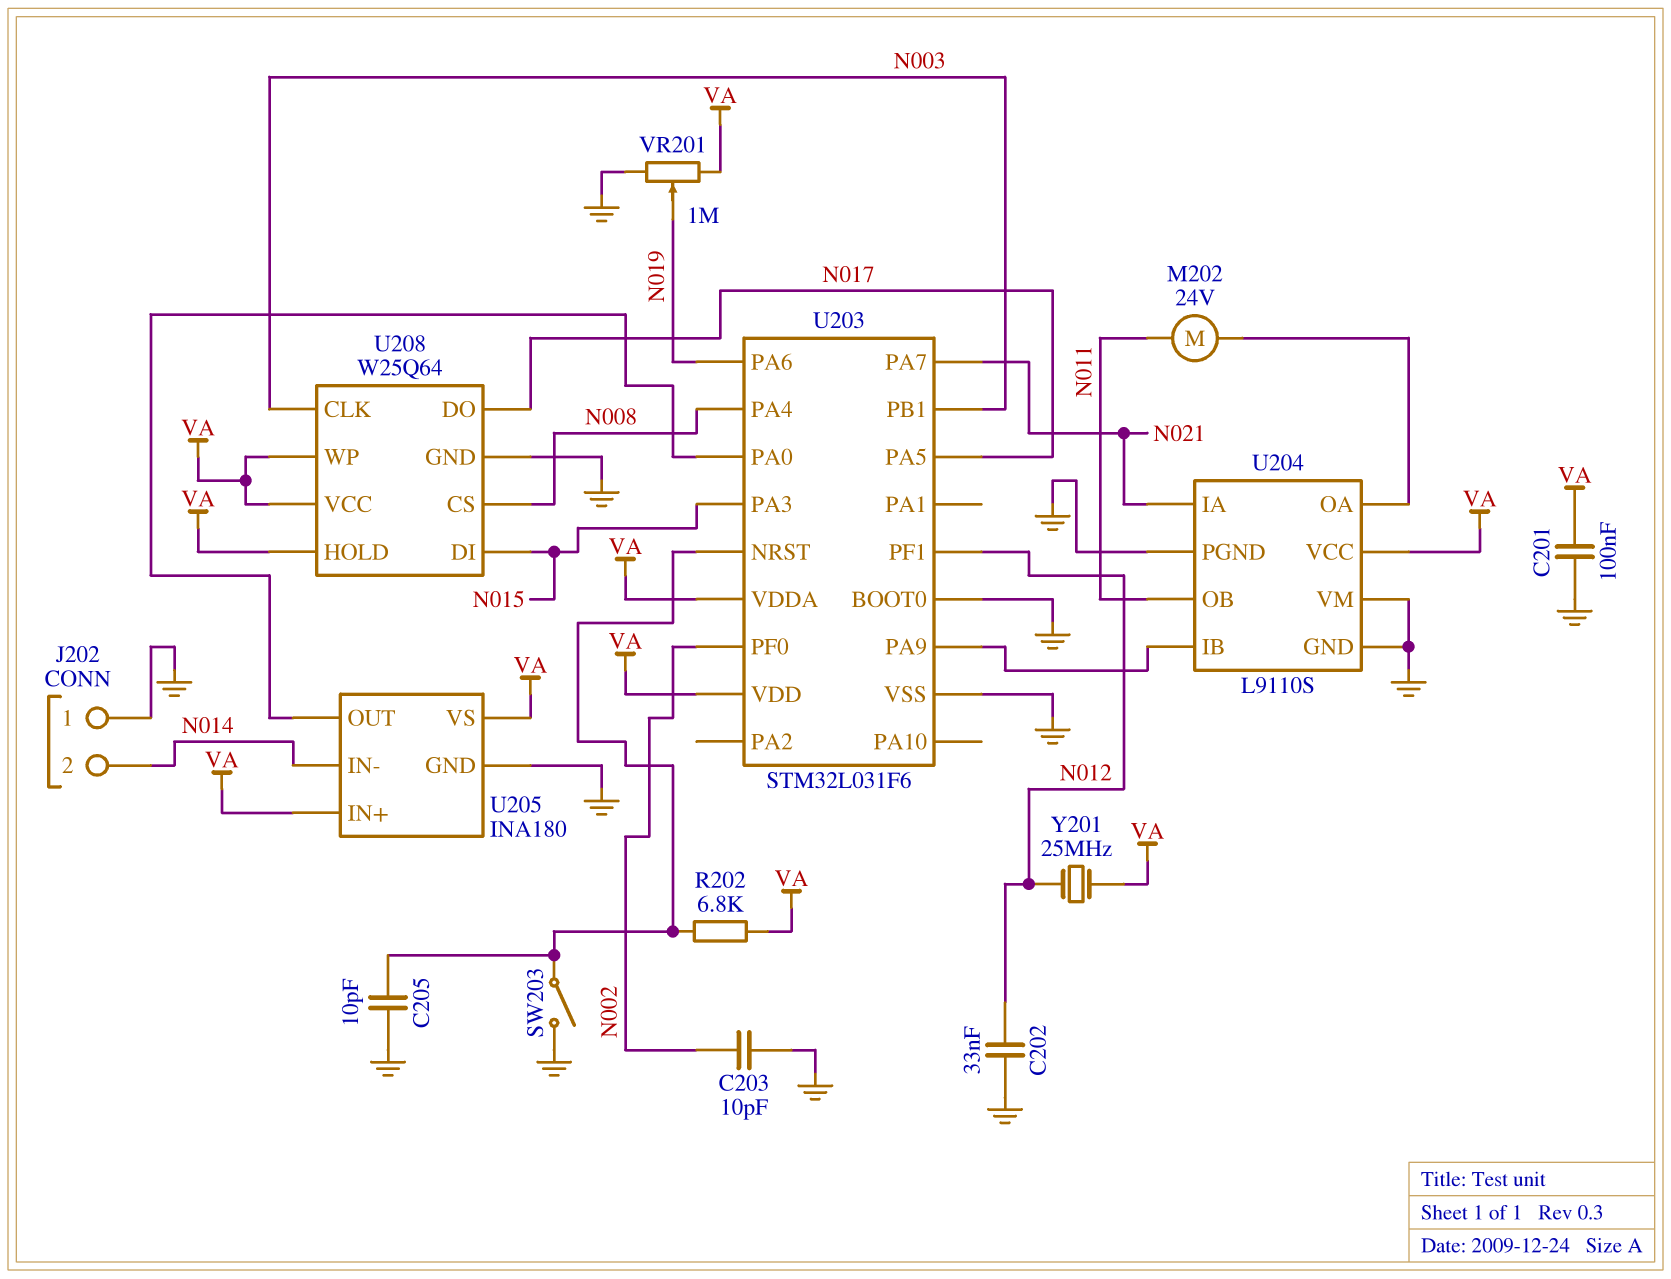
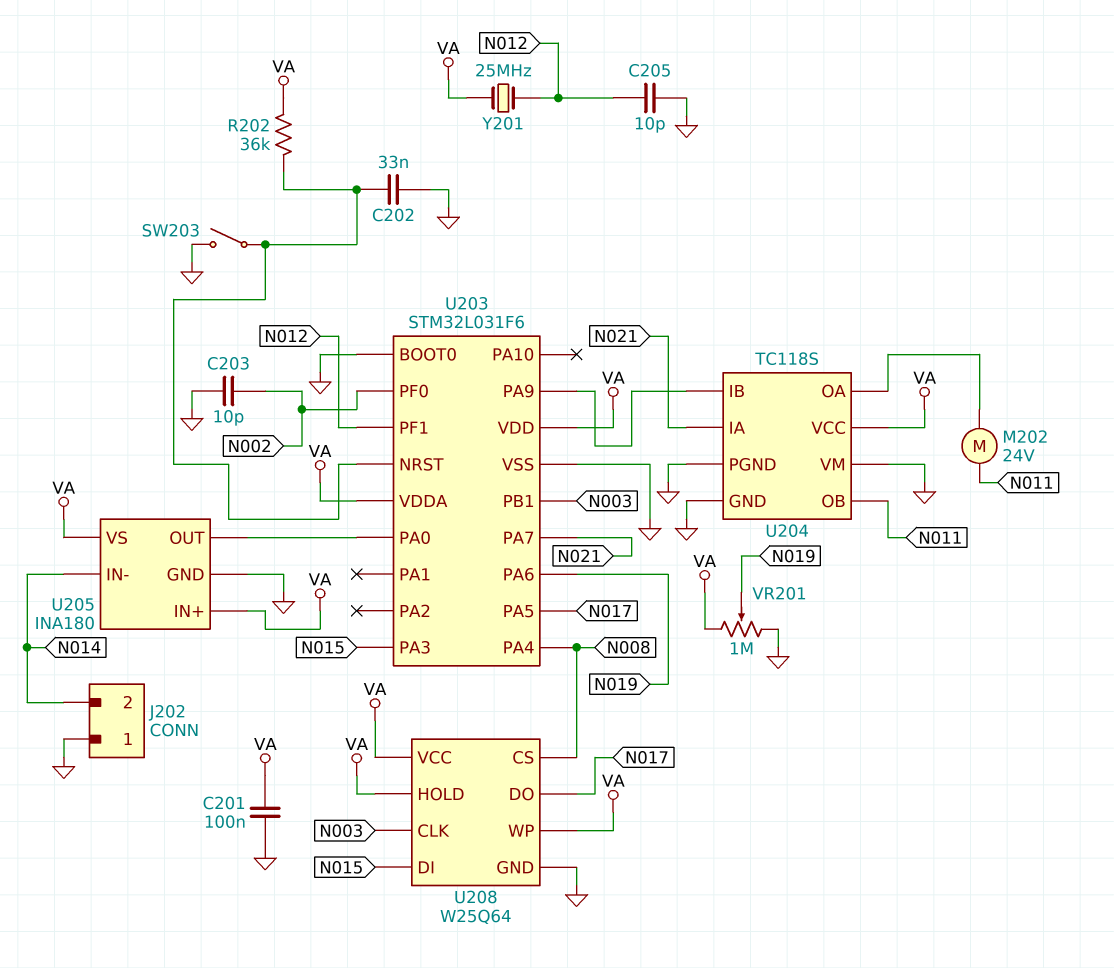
C202: 33nF (GND, N012) -> 33nF (GND, U203/NRST)
C205: 10pF (GND, U203/NRST) -> 10pF (GND, N012)
R202: 6.8k (U203/NRST, VA) -> 36k (U203/NRST, VA)
U204: L9110S -> TC118S

